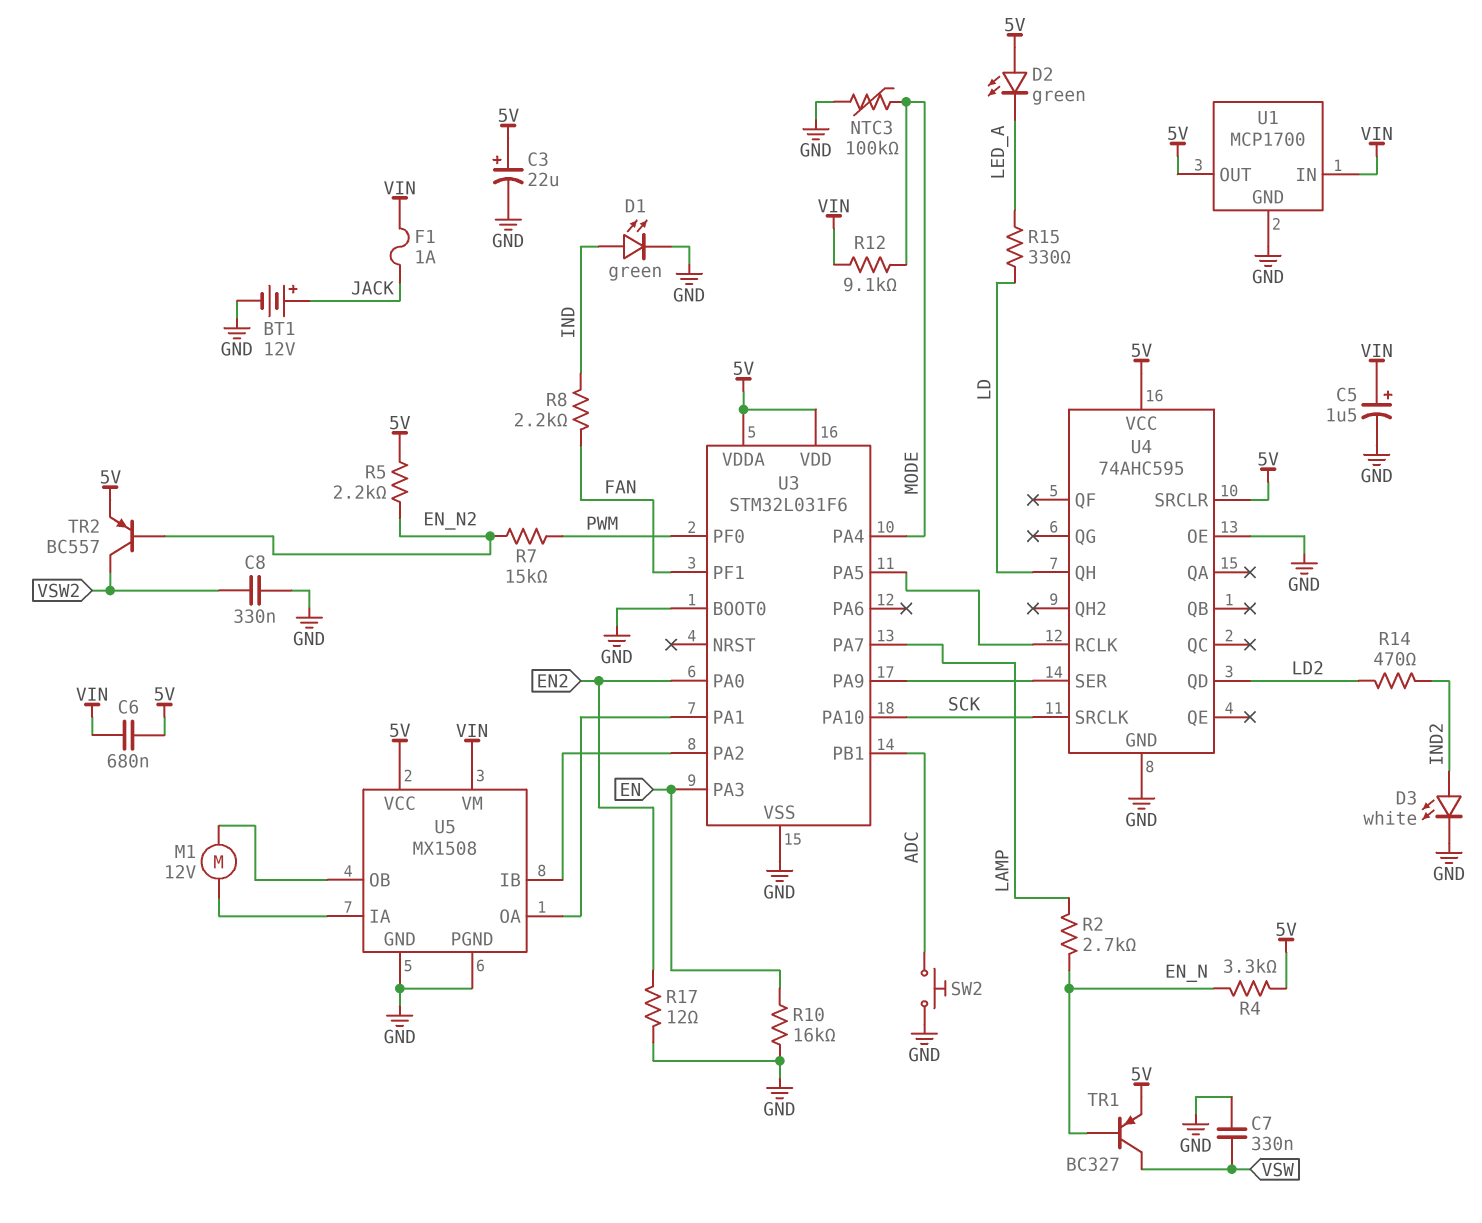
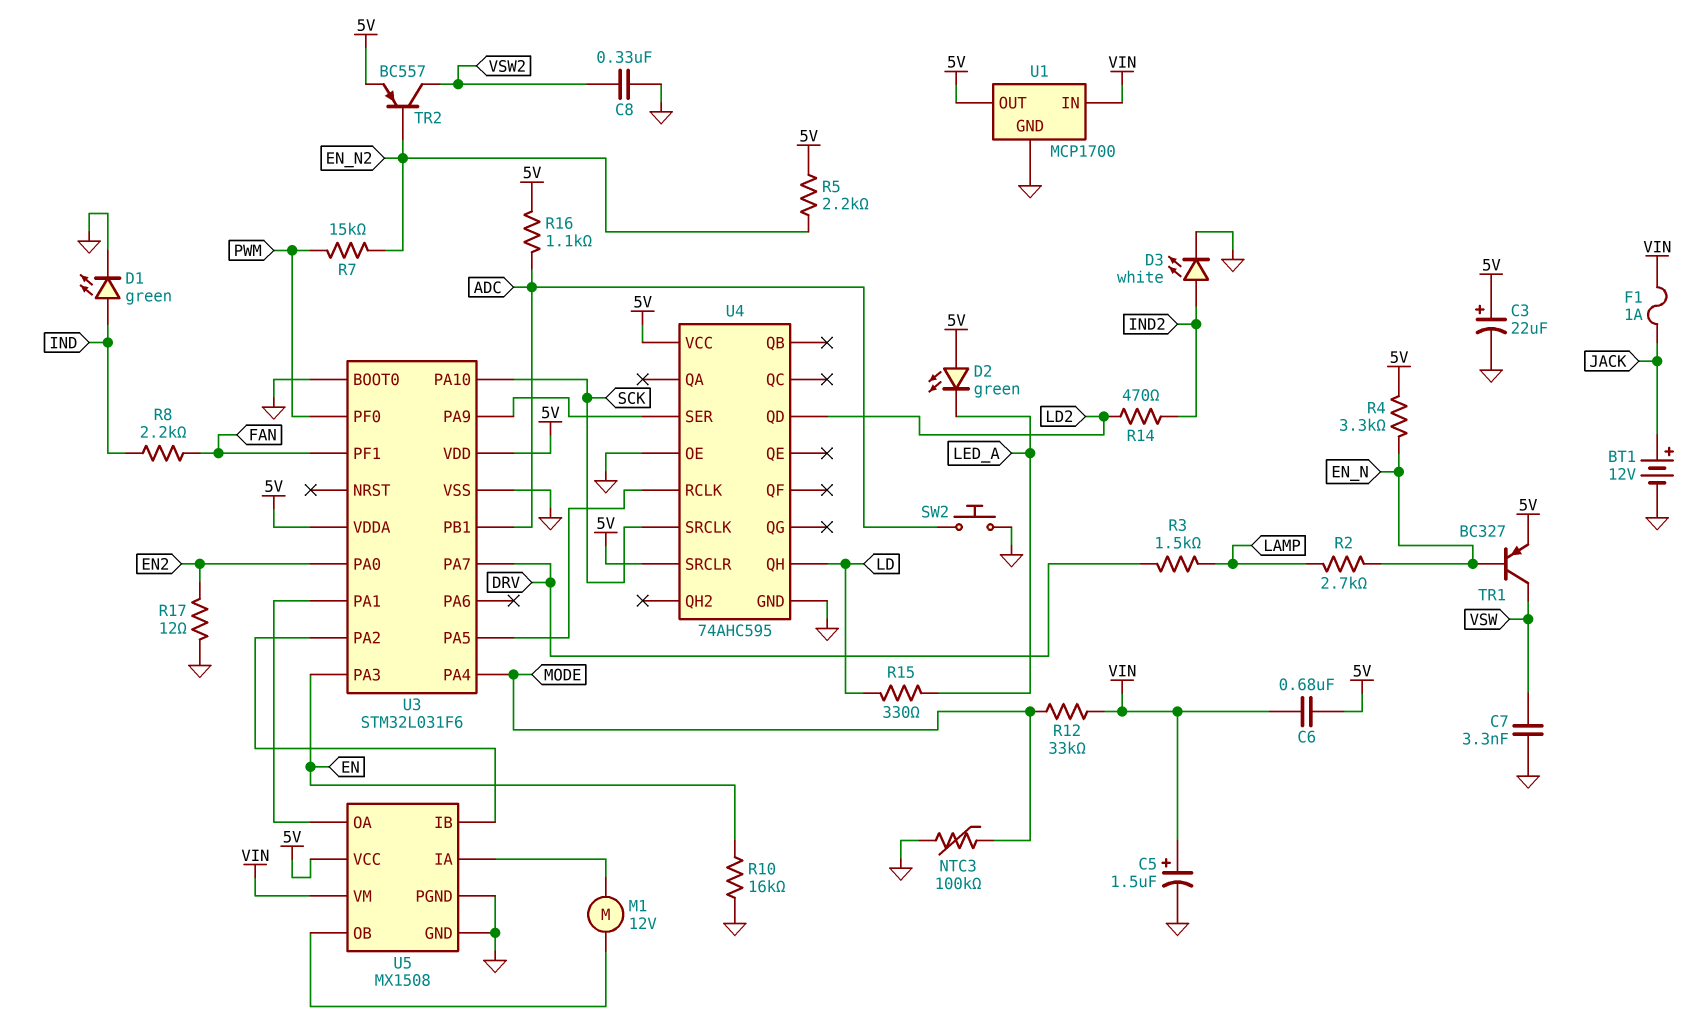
C7: 330nF (GND, VSW) -> 3.3nF (GND, VSW)
R3: none -> 1.5k (DRV, LAMP)
R12: 9.1k (MODE, VIN) -> 33k (MODE, VIN)
R16: none -> 1.1k (5V, ADC)
U3 pin PA7: LAMP -> DRV

